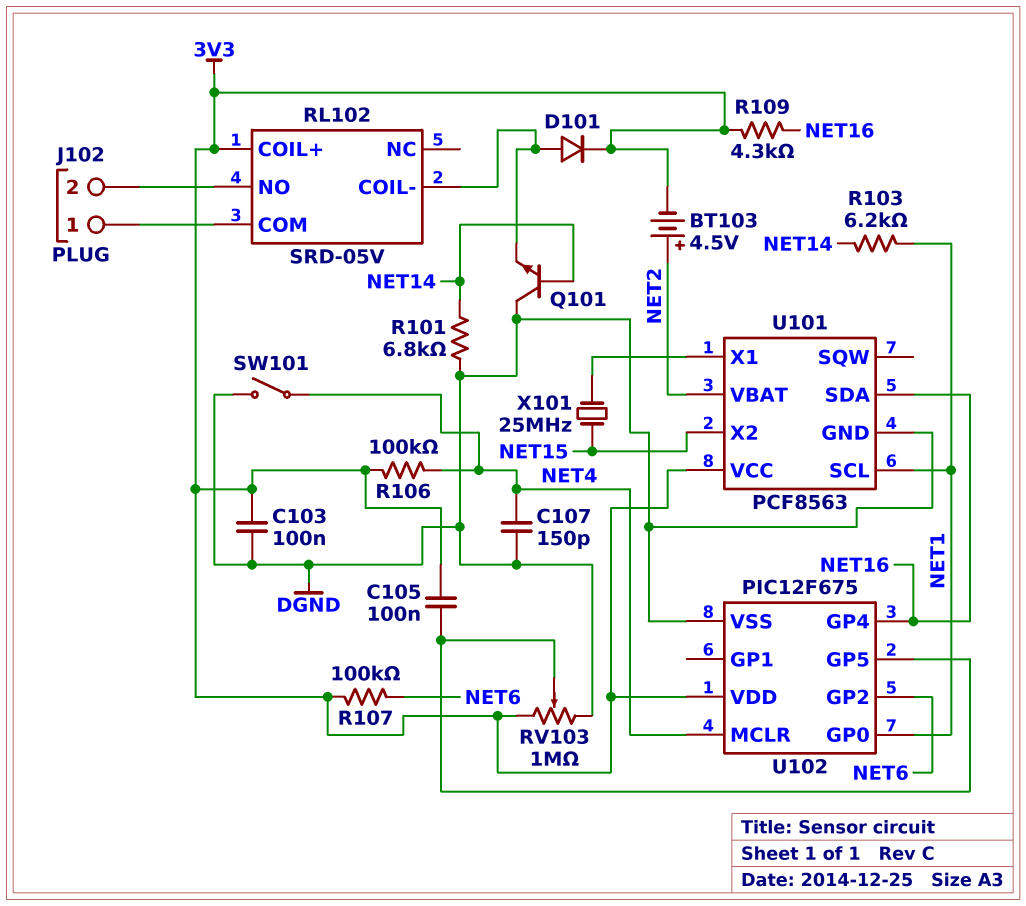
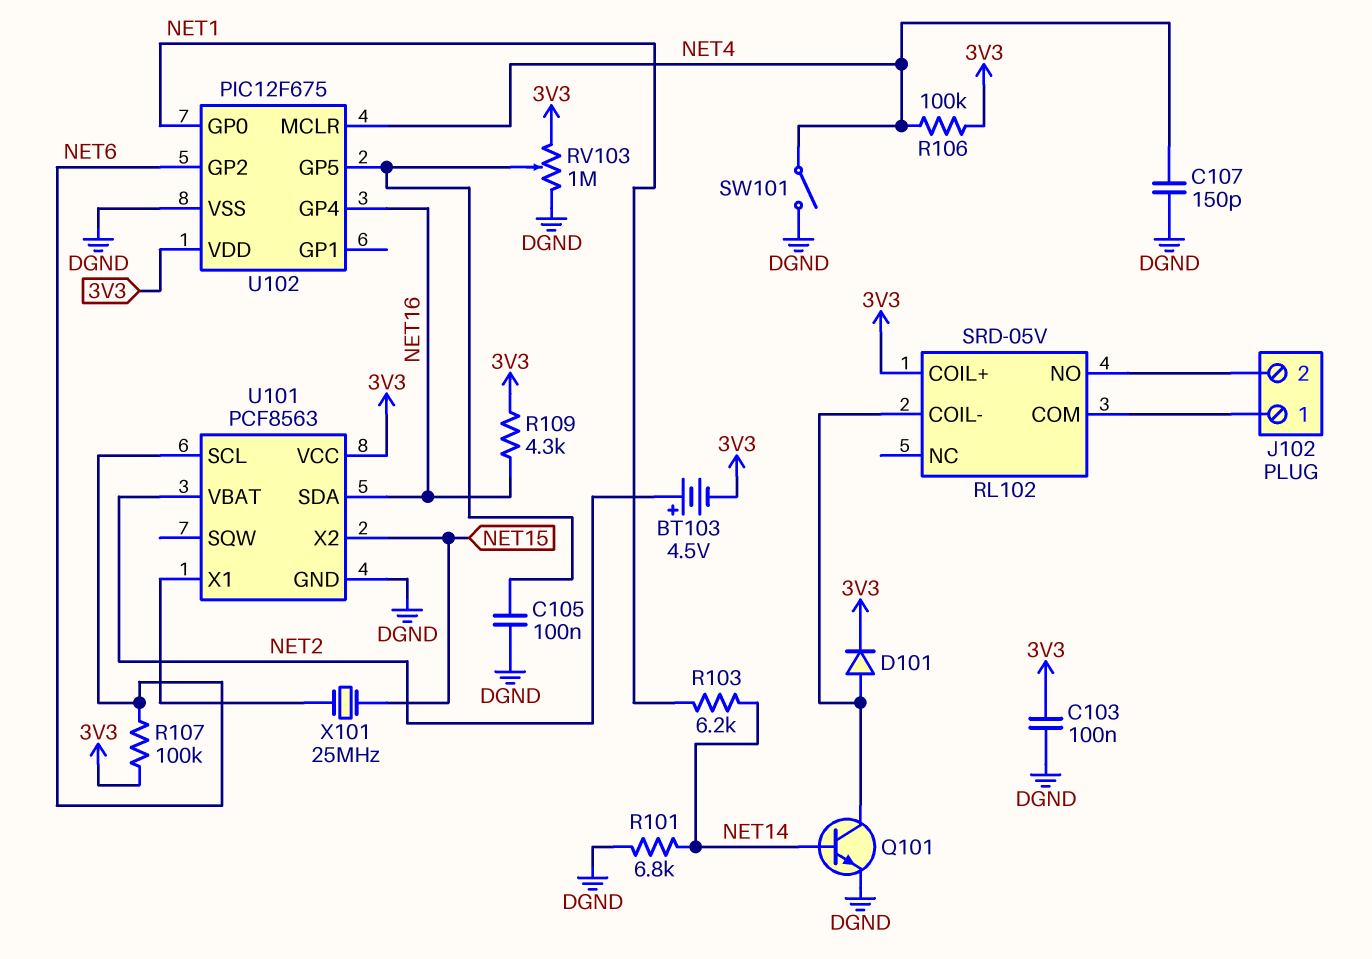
C105: 100nF (3V3, U102/GP5) -> 100nF (DGND, U102/GP5)
Q101: NPN (B NET14, C DGND, E RL102/COIL-) -> NPN (B NET14, C RL102/COIL-, E DGND)
U101 pin SCL: NET1 -> NET6

